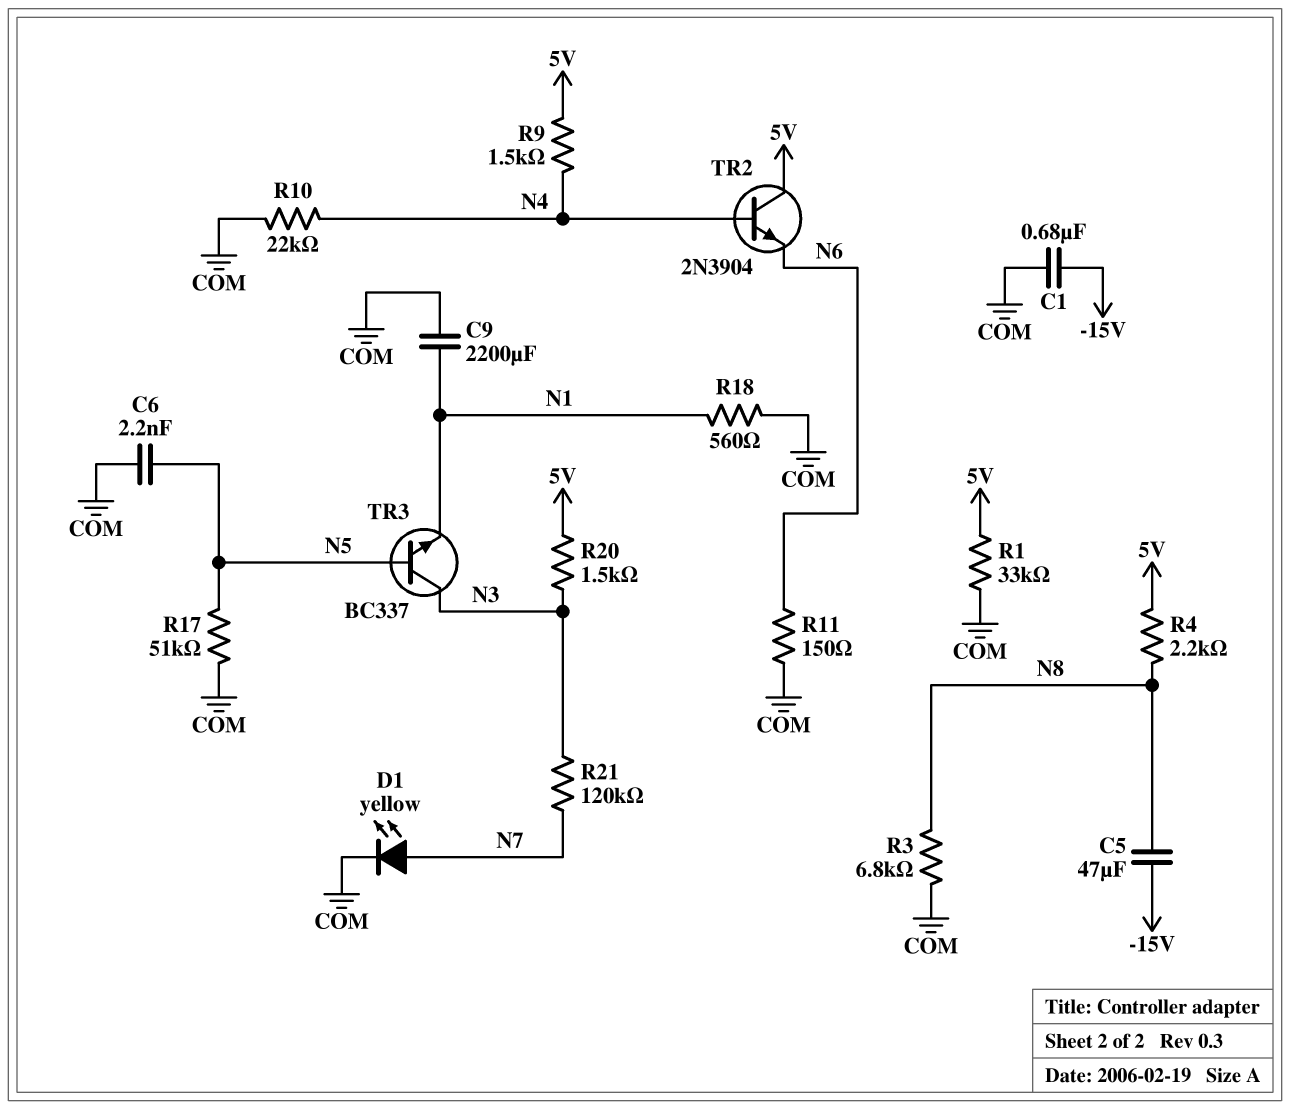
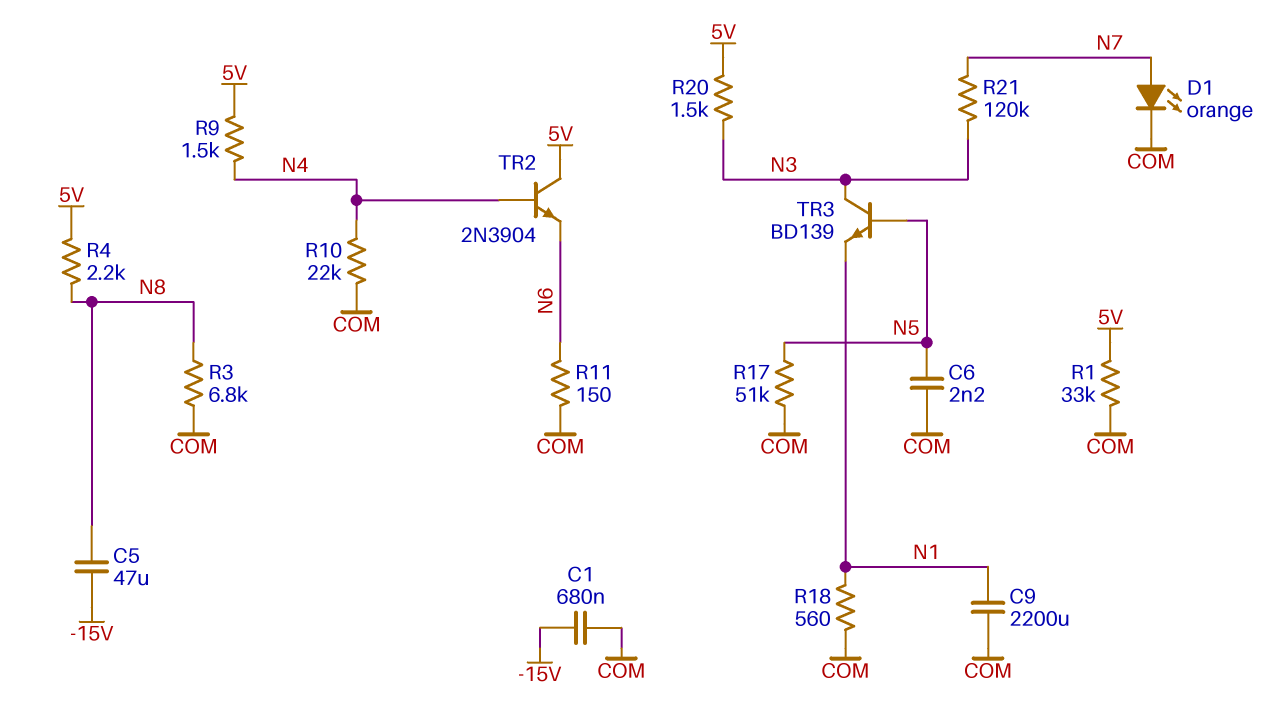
D1: LED yellow (A N7, K COM) -> LED orange (A N7, K COM)
TR3: NPN BC337 (B N5, C N3, E N1) -> NPN BD139 (B N5, C N3, E N1)

